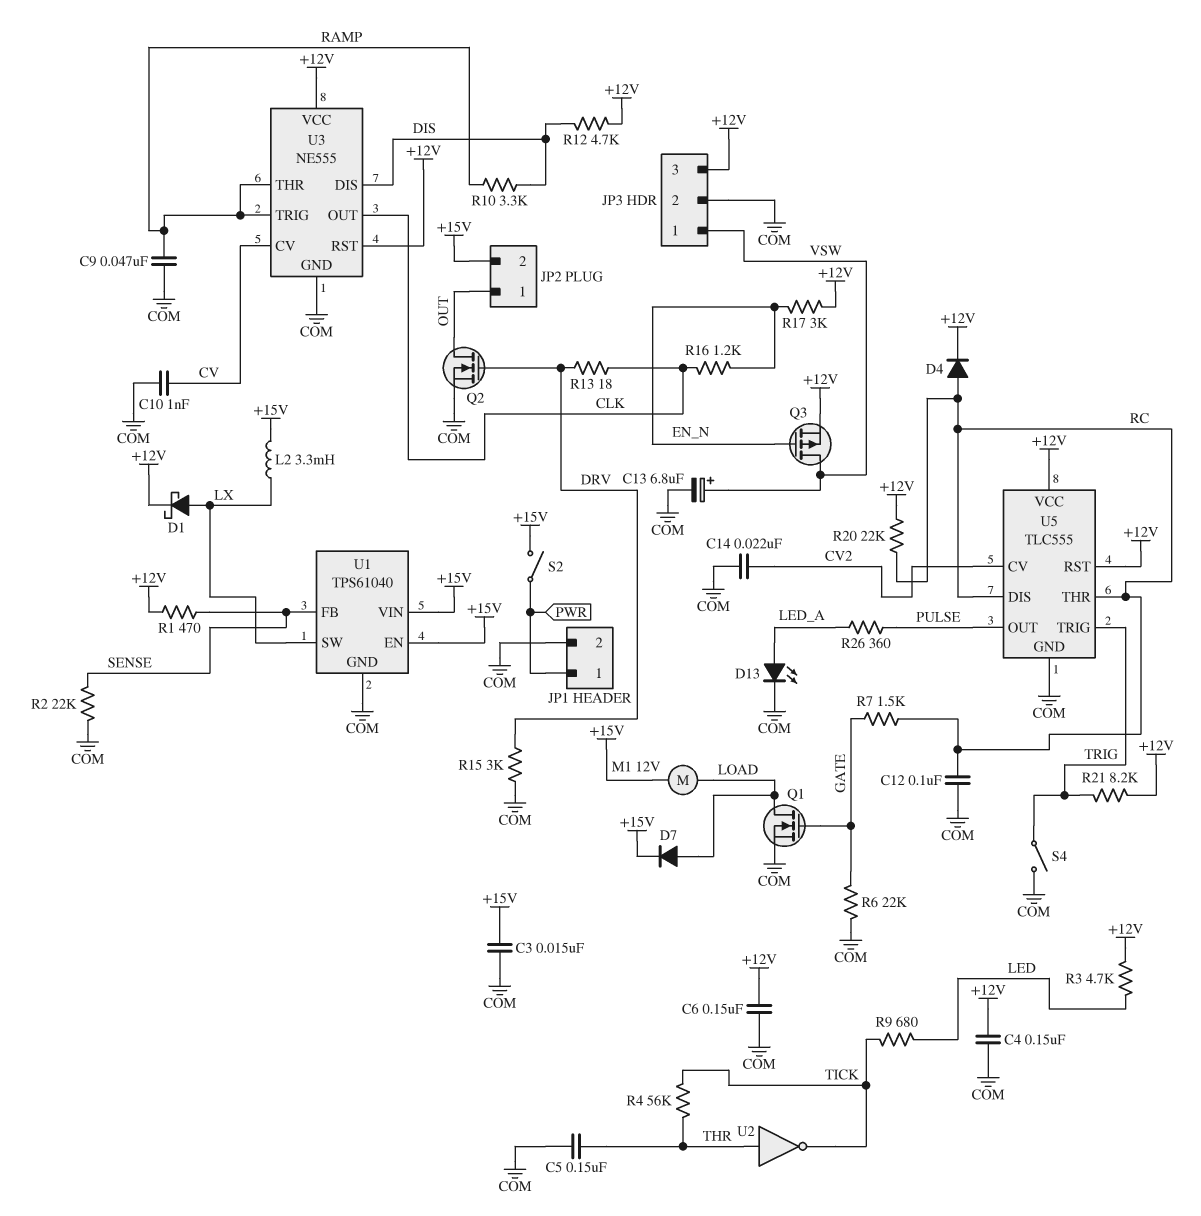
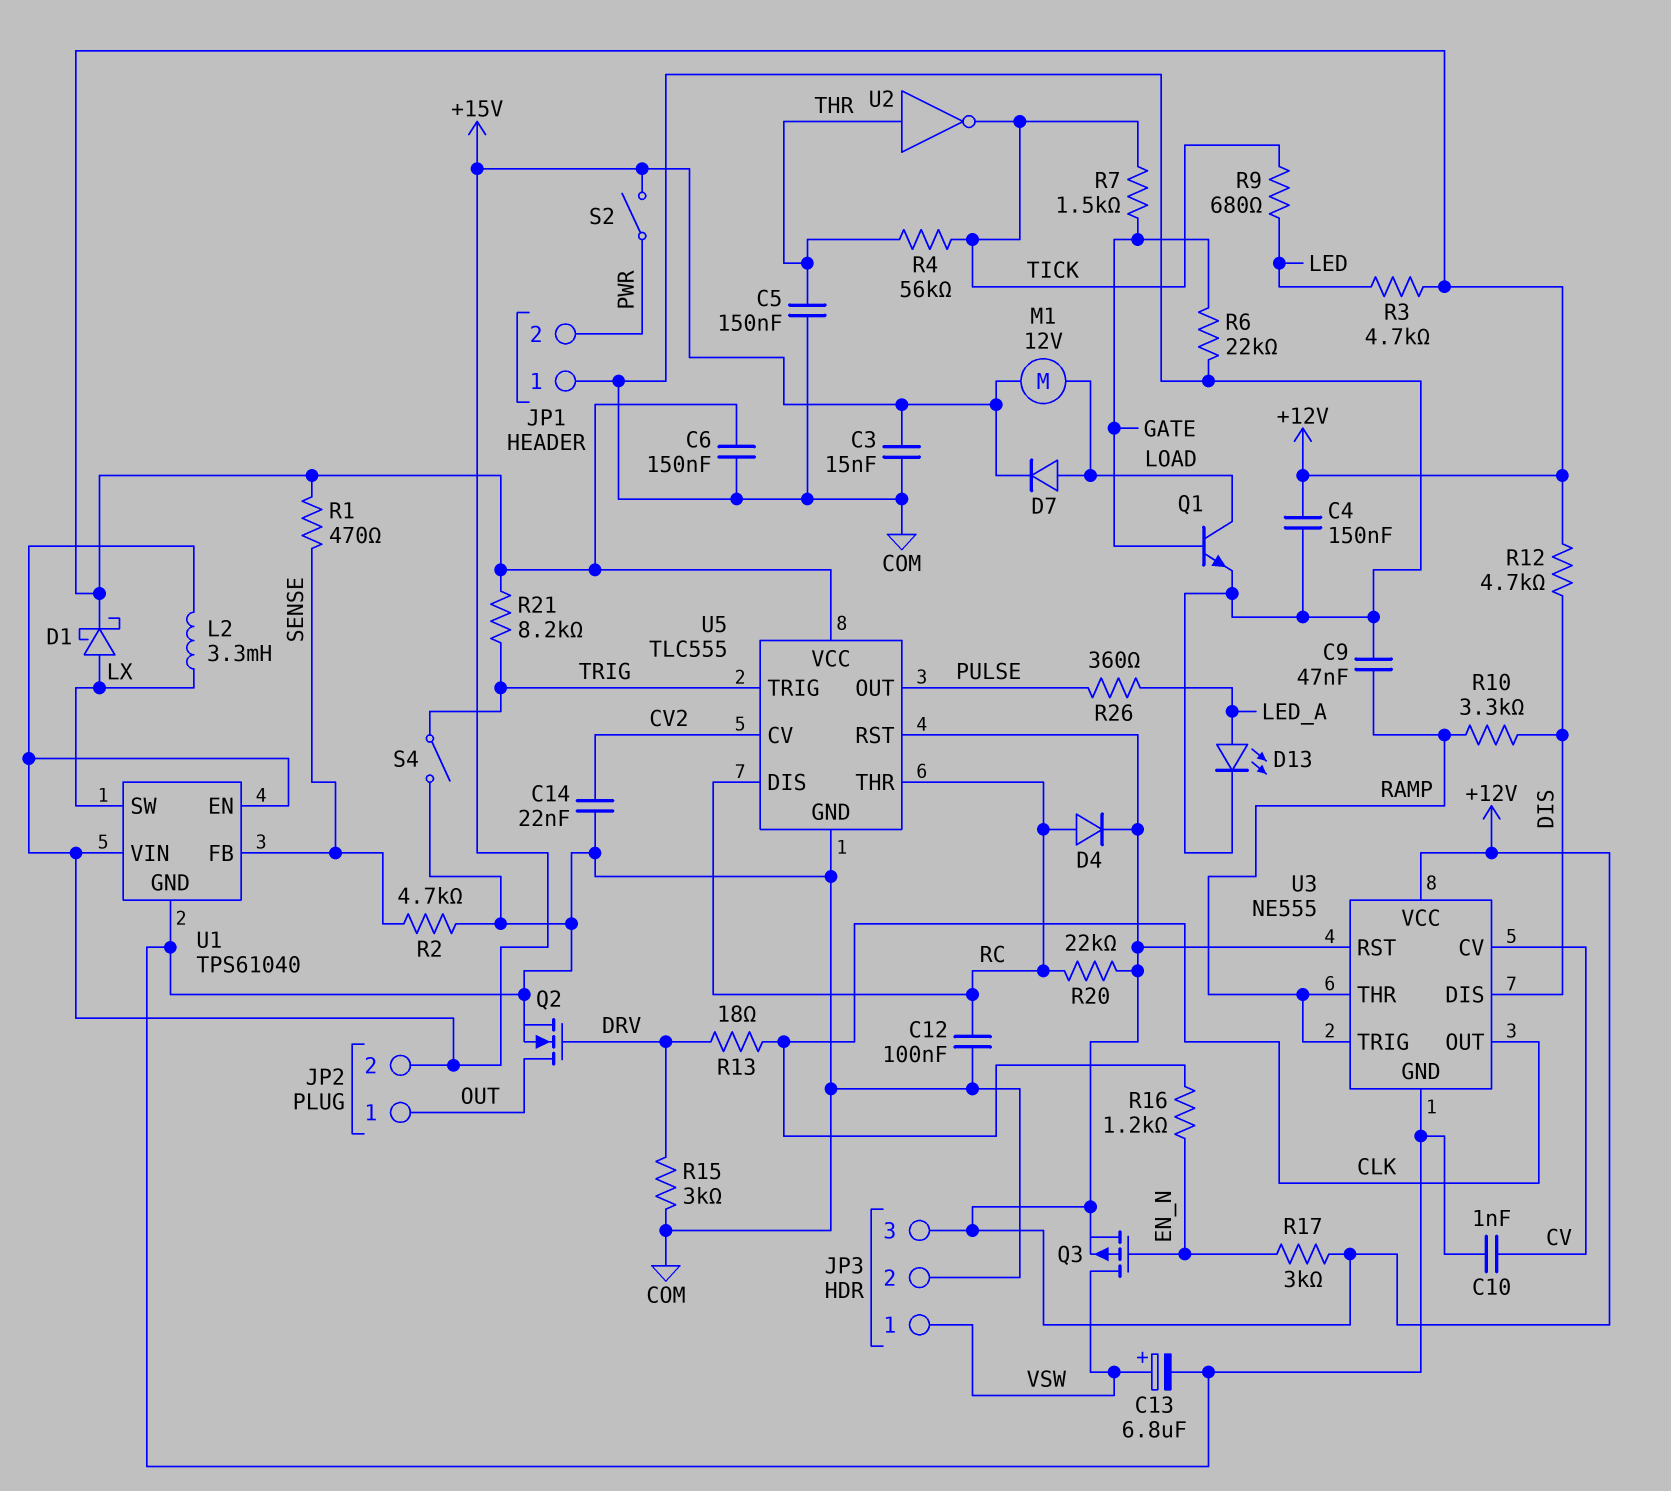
JP1 pin 1: PWR -> COM
JP1 pin 2: COM -> PWR
Q1: NMOS (G GATE, D LOAD, S COM) -> NPN (B GATE, C LOAD, E COM)
R2: 22k (COM, SENSE) -> 4.7k (COM, SENSE)
R7: 1.5k (GATE, RC) -> 1.5k (GATE, TICK)

